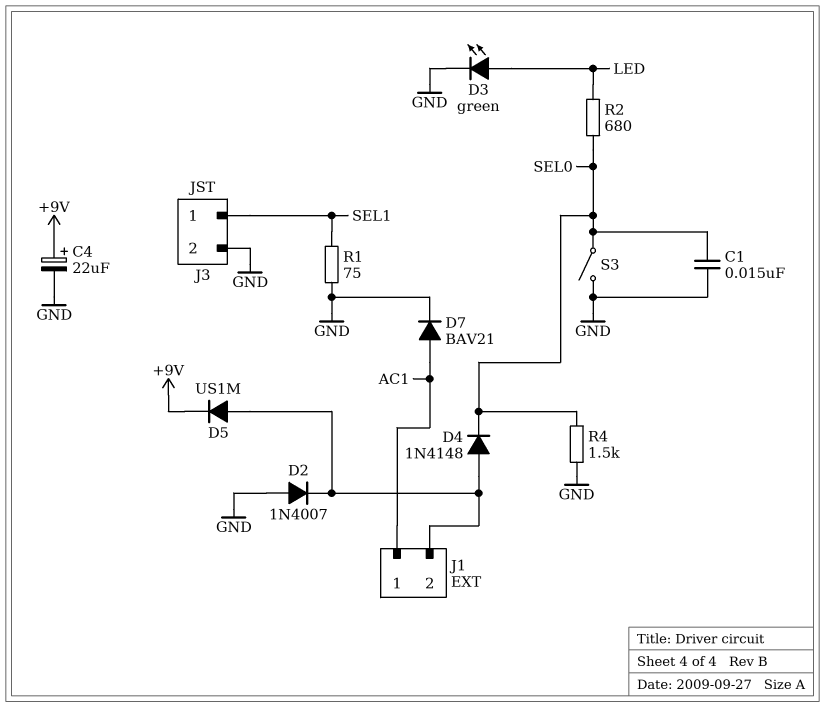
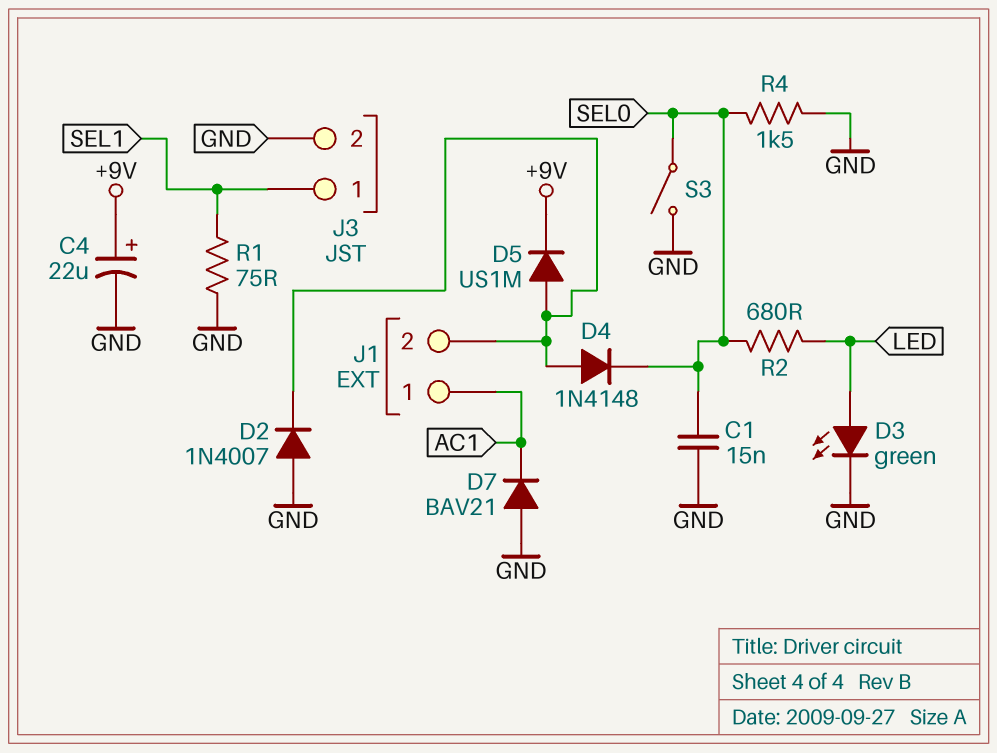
D7: diode BAV21 (A AC1, K GND) -> diode BAV21 (A GND, K AC1)

